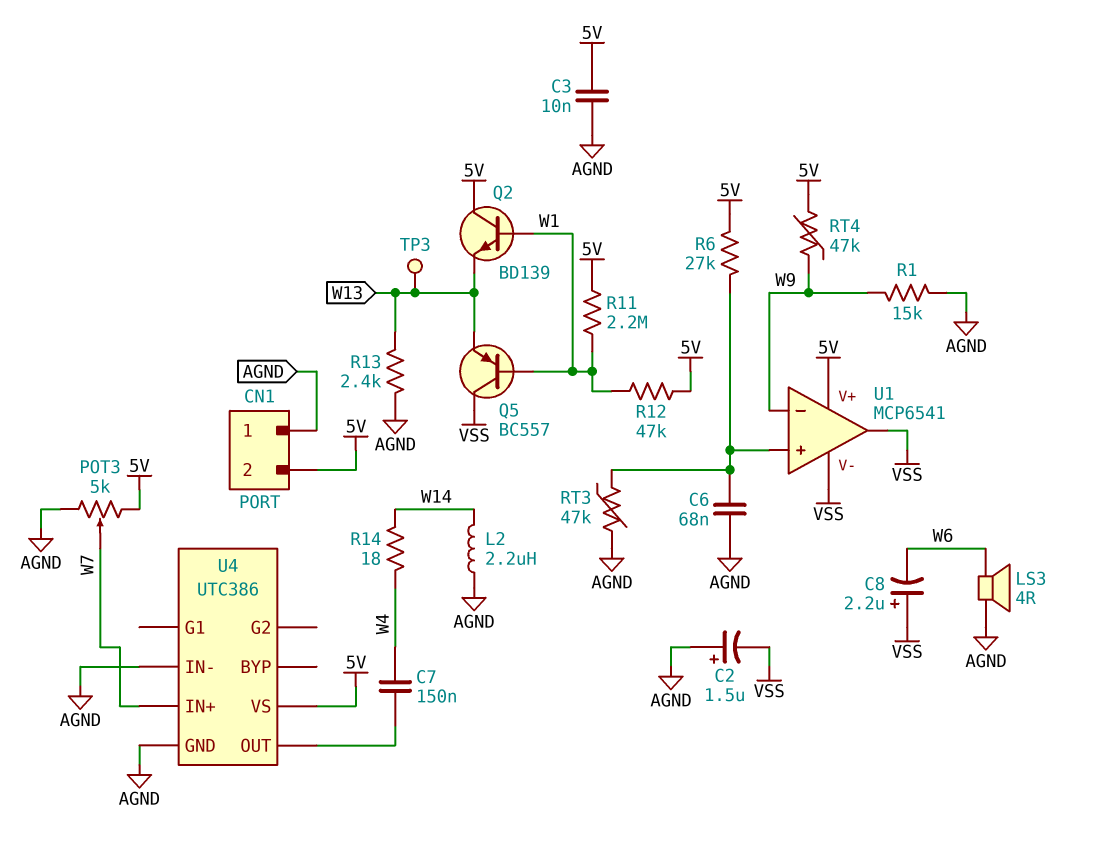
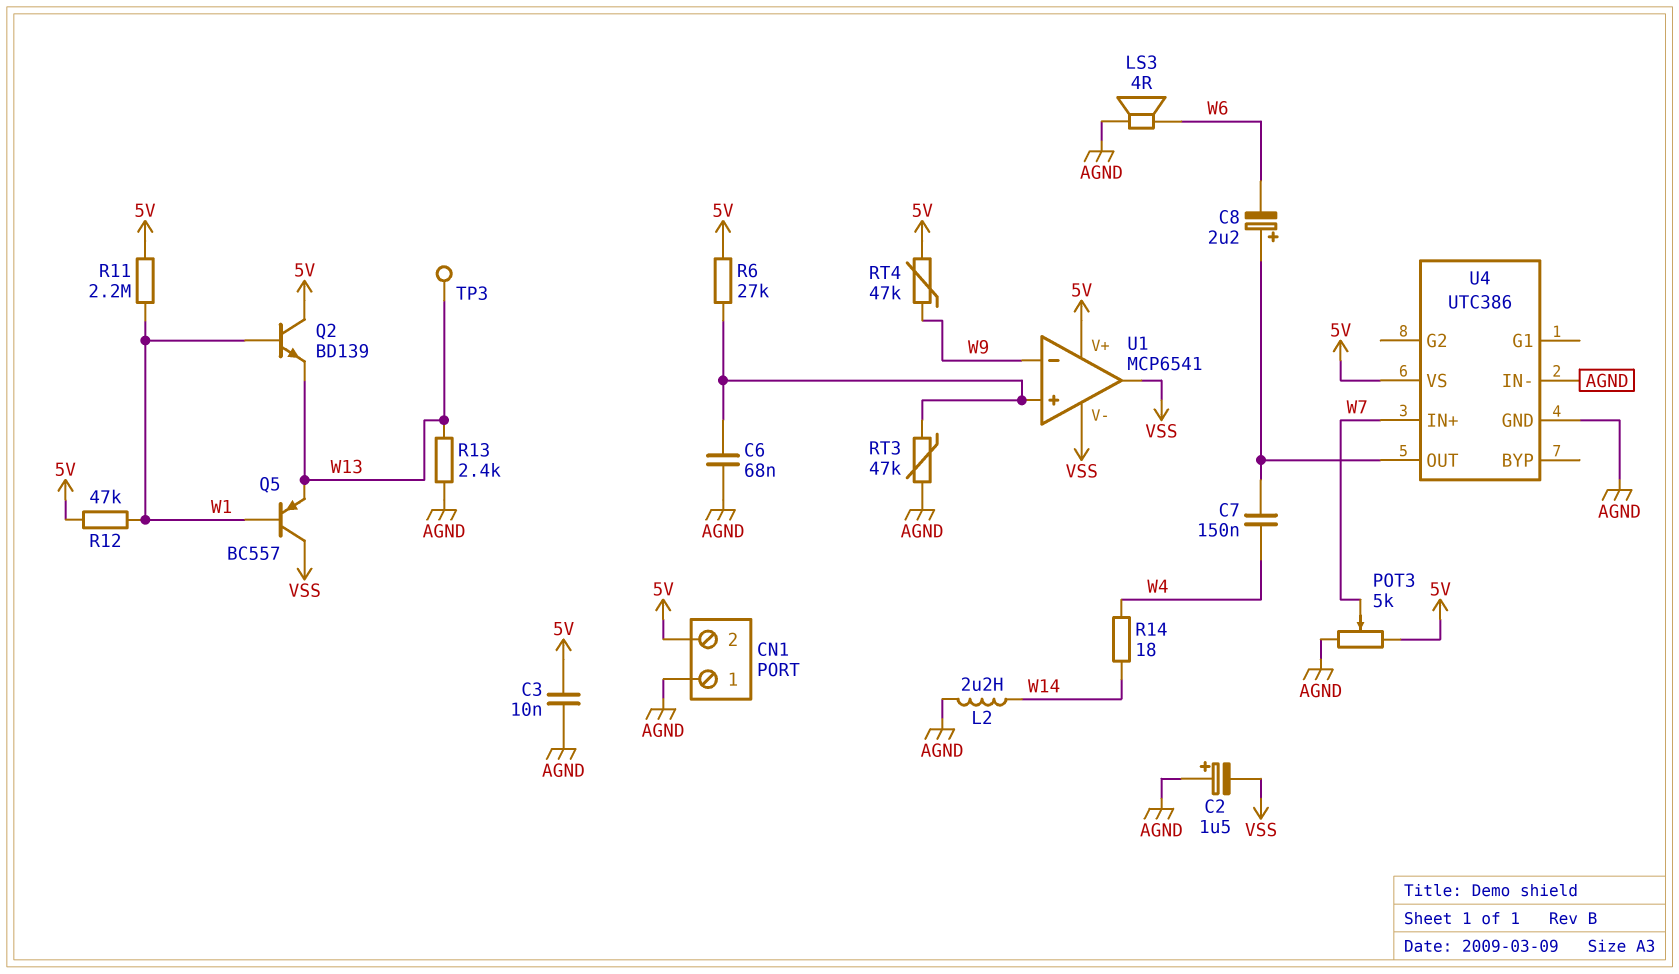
C8: 2.2uF (plus VSS, minus W6) -> 2.2uF (plus U4/OUT, minus W6)
R1: 15k (AGND, W9) -> none

